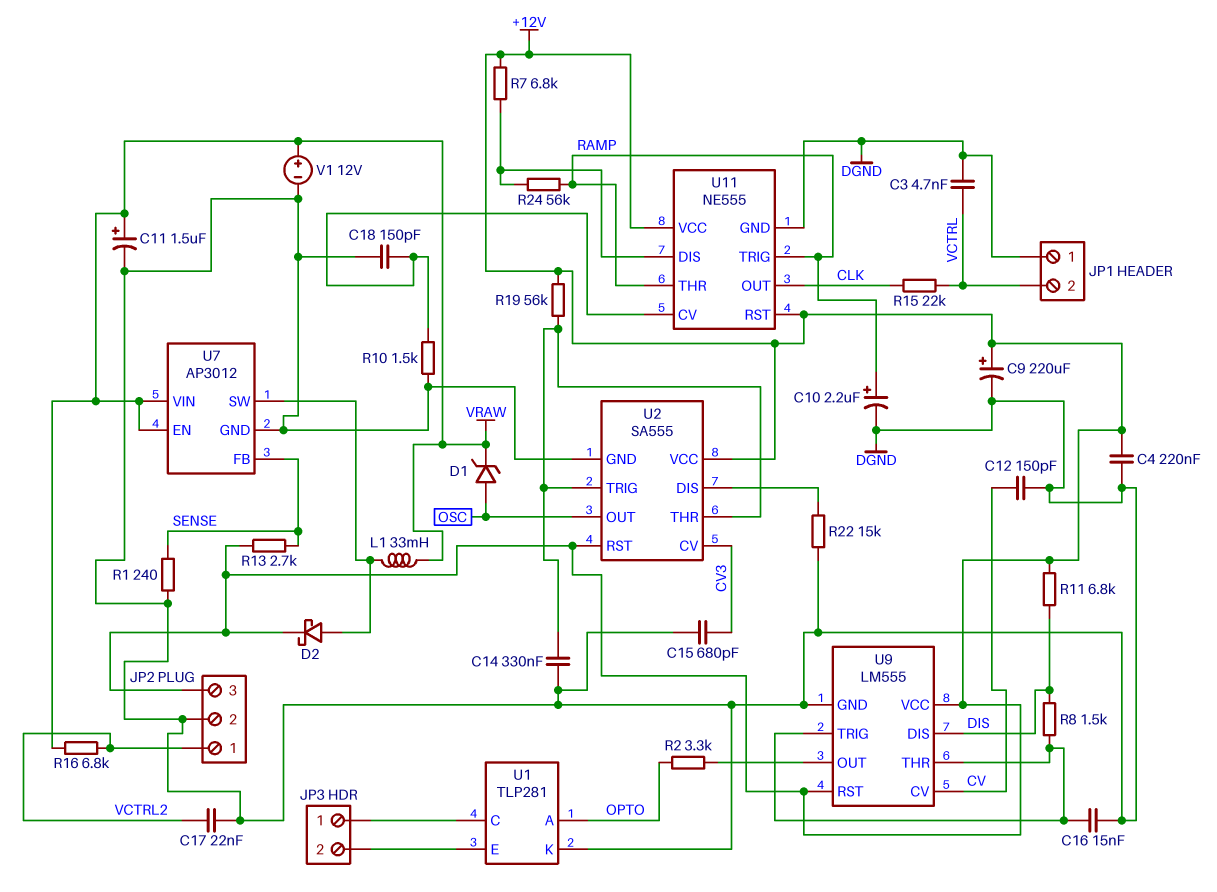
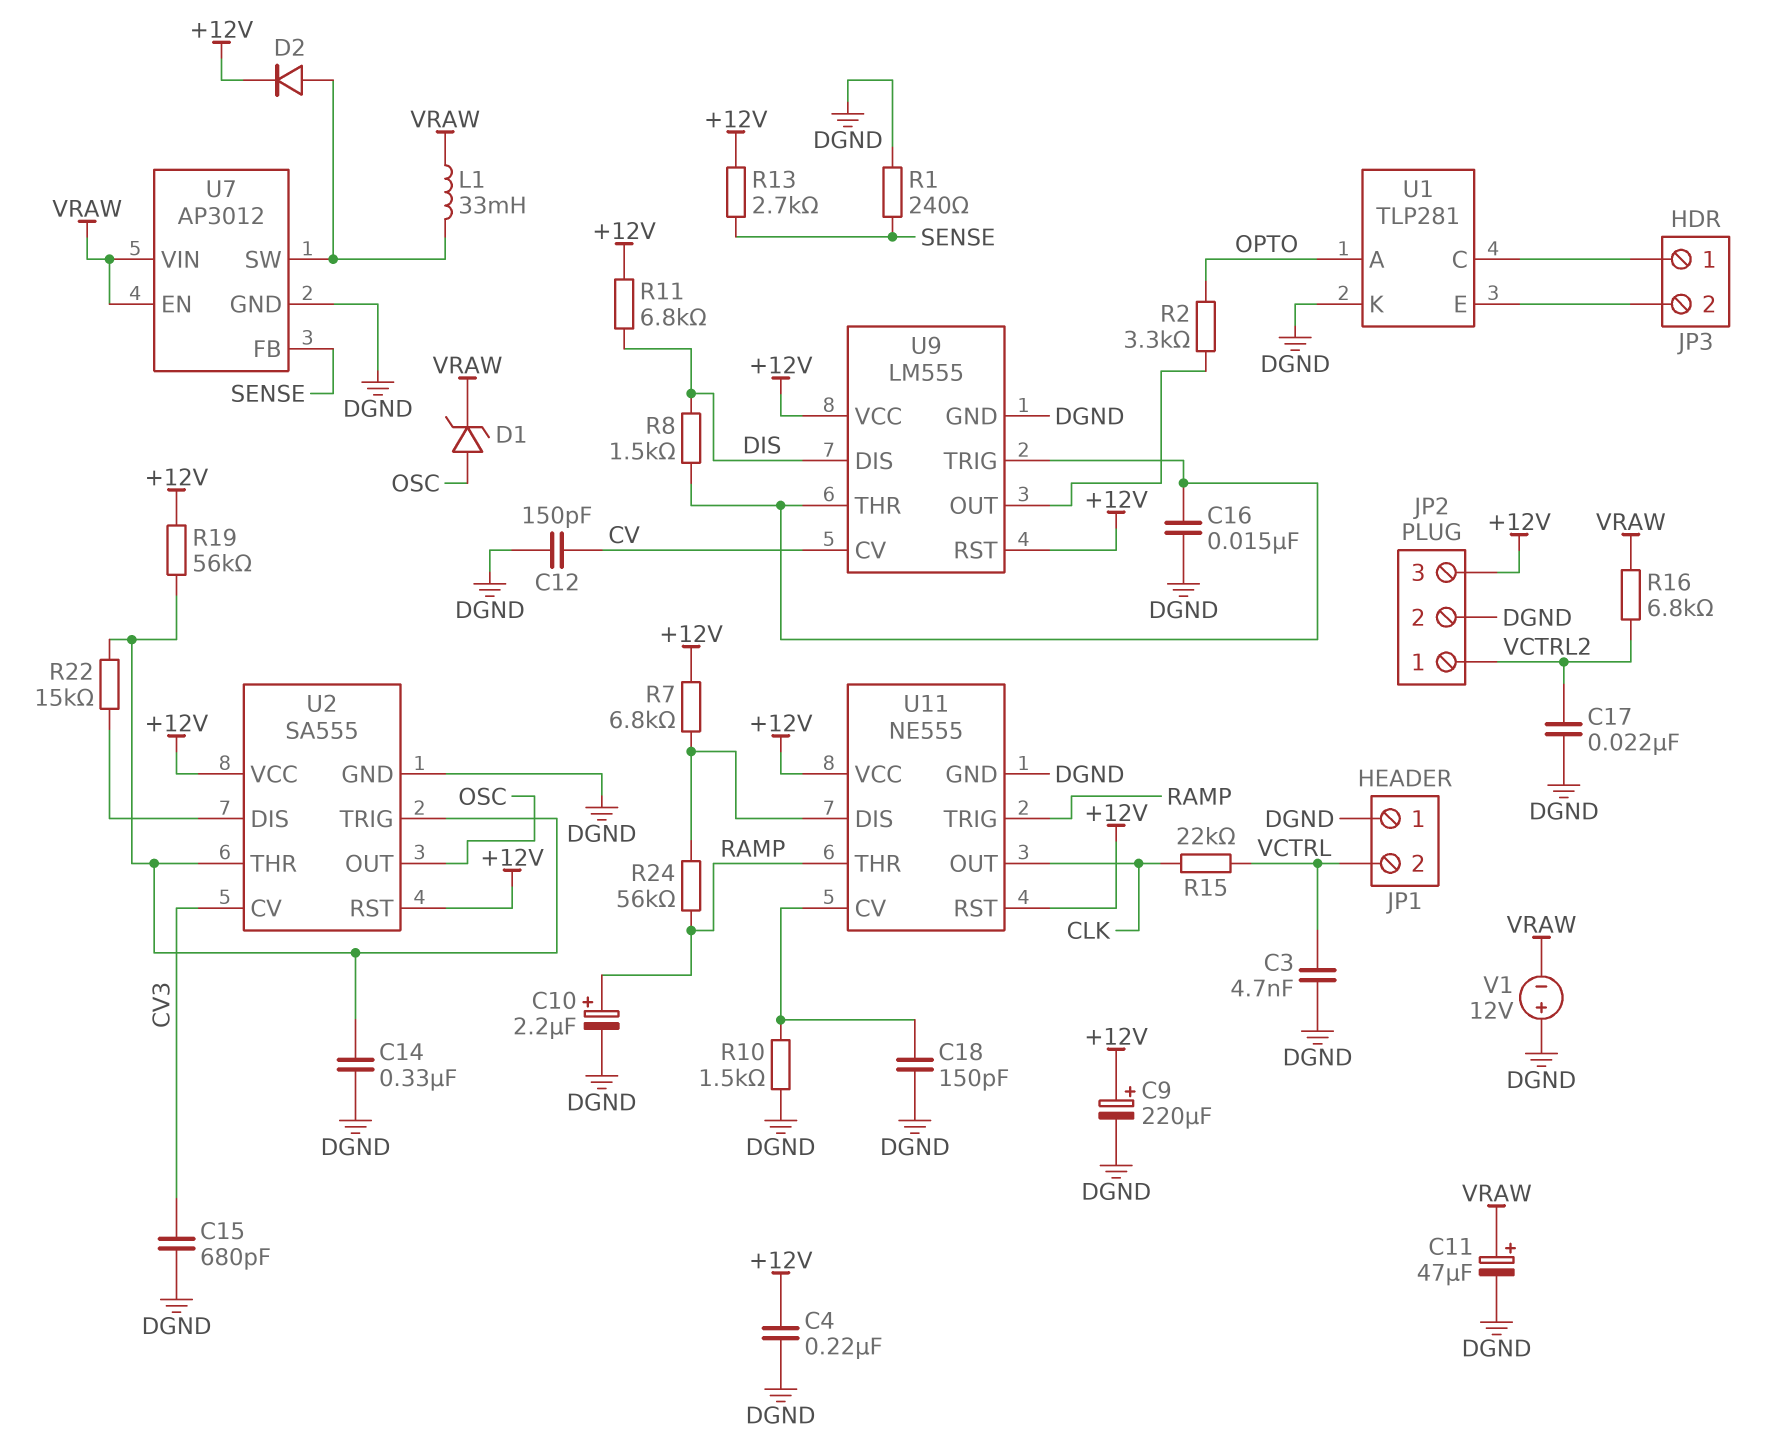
C11: 1.5uF (plus VRAW, minus DGND) -> 47uF (plus VRAW, minus DGND)
D2: schottky (A U7/SW, K +12V) -> diode (A U7/SW, K +12V)
R22: 15k (DGND, U2/DIS) -> 15k (U2/DIS, U2/THR)
V1: 12V (plus VRAW, minus DGND) -> 12V (plus DGND, minus VRAW)

